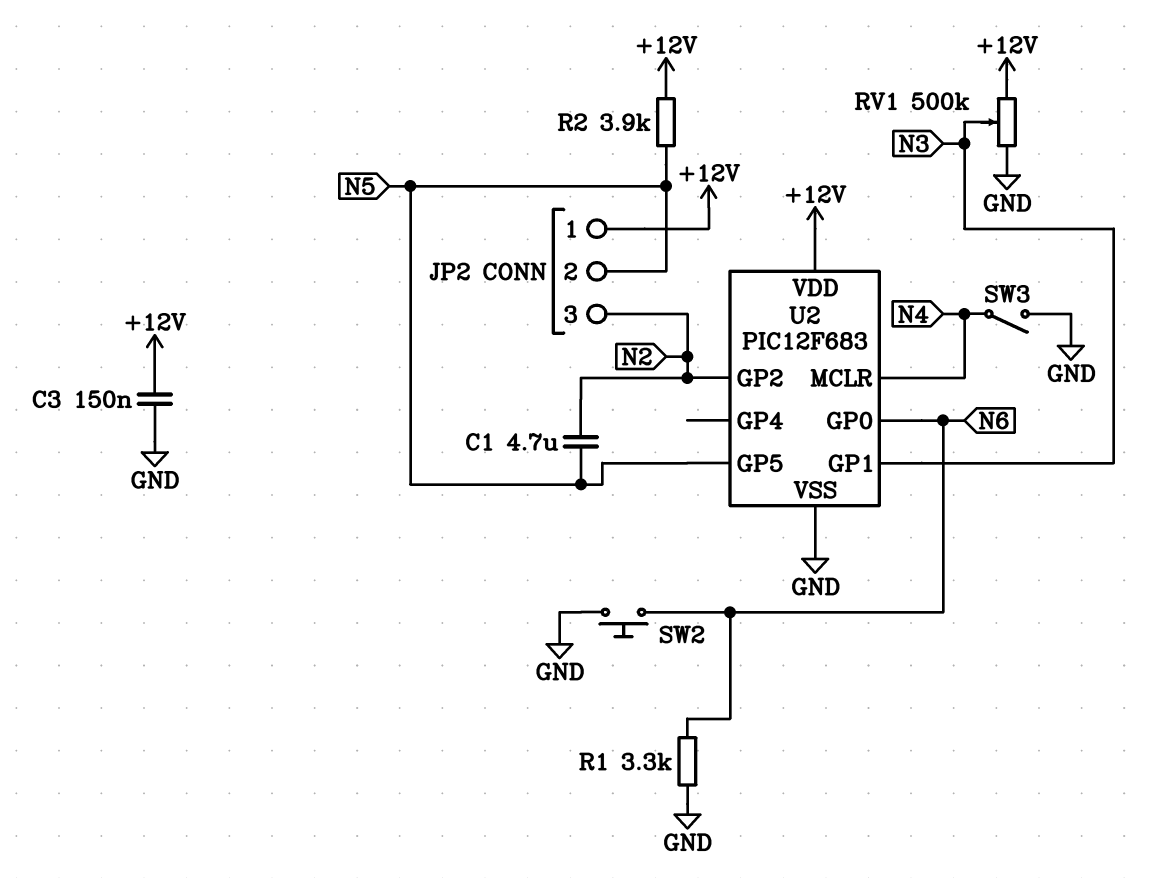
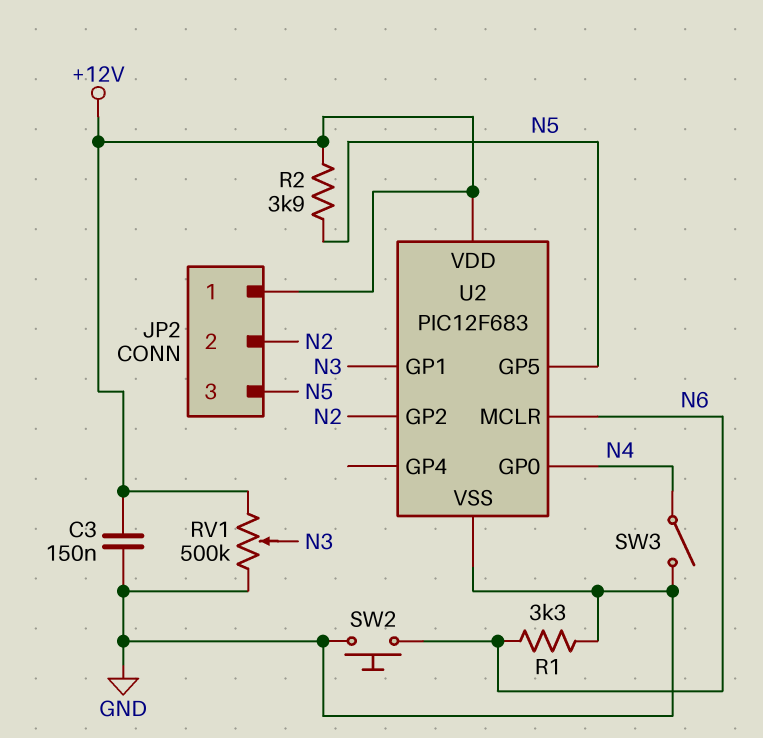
C1: 4.7uF (N2, N5) -> none
JP2 pin 2: N5 -> N2
JP2 pin 3: N2 -> N5
U2 pin GP0: N6 -> N4
U2 pin MCLR: N4 -> N6

